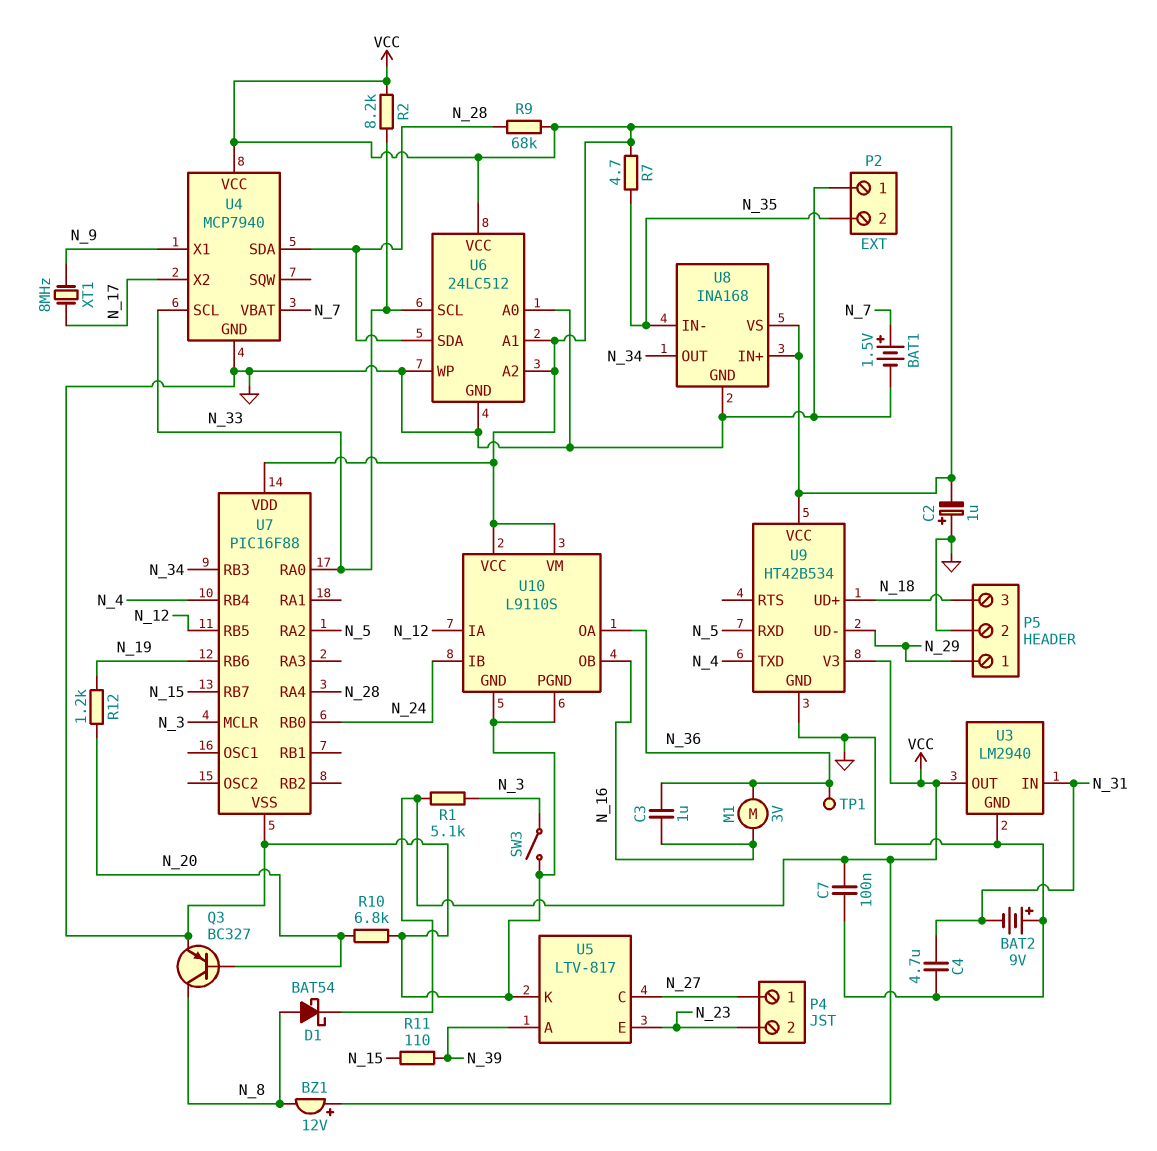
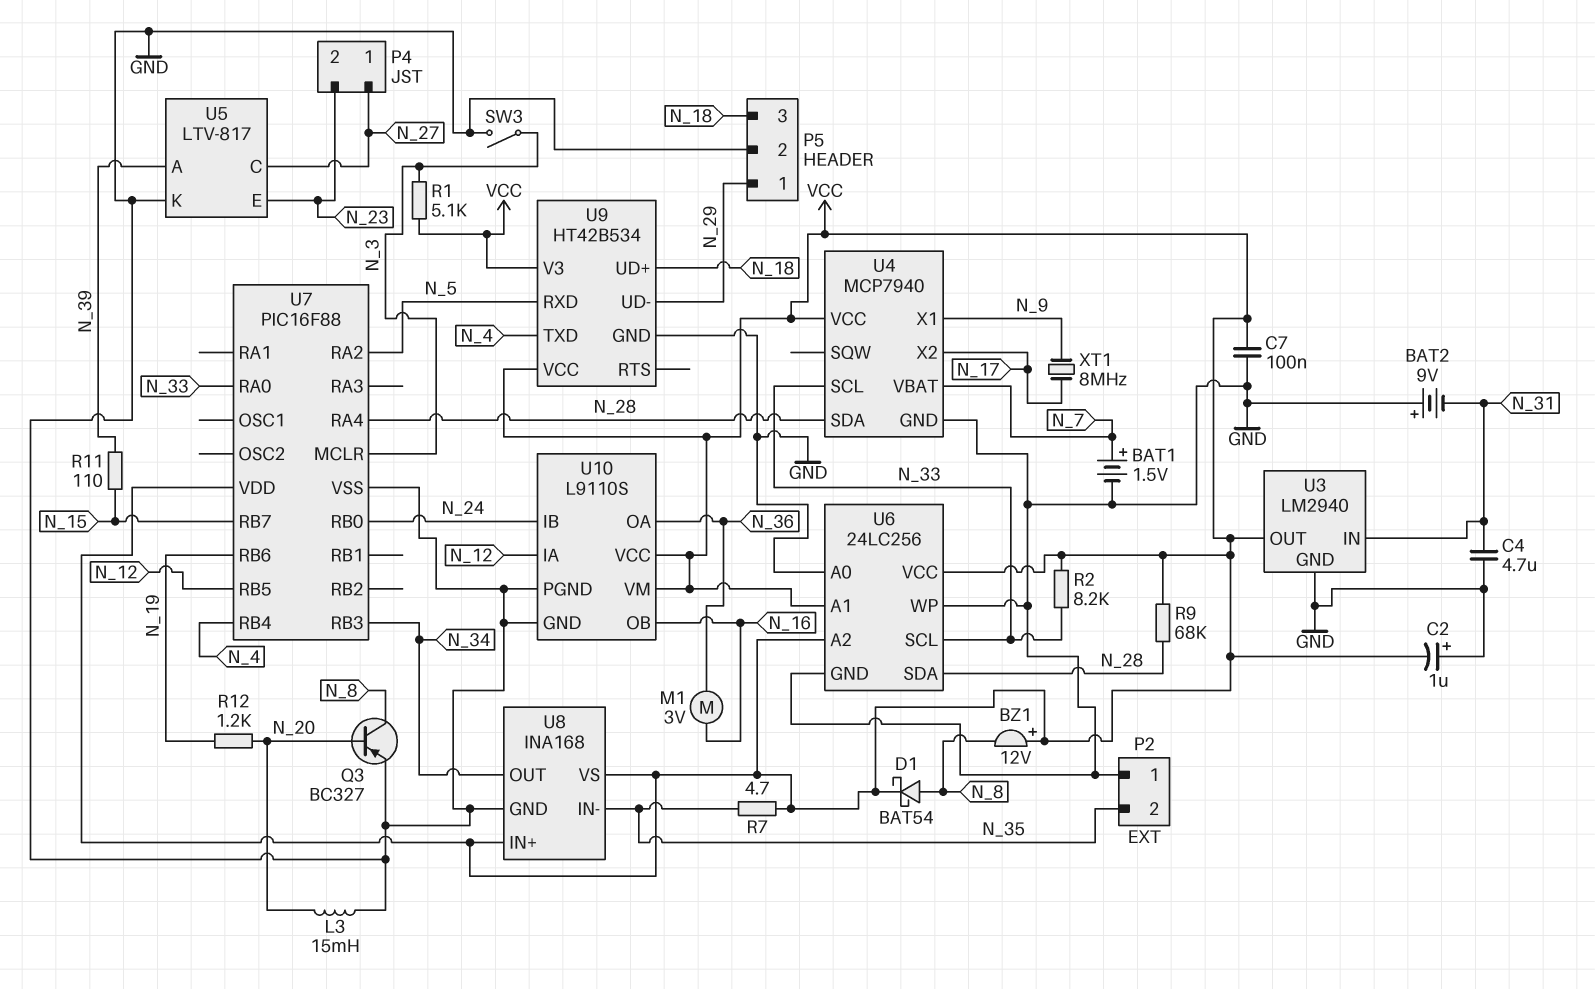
C3: 1uF (N_16, N_36) -> none
L3: none -> 15mH (GND, N_20)
R10: 6.8k (GND, N_20) -> none
TP1: test point (N_36) -> none
U6: 24LC512 -> 24LC256

